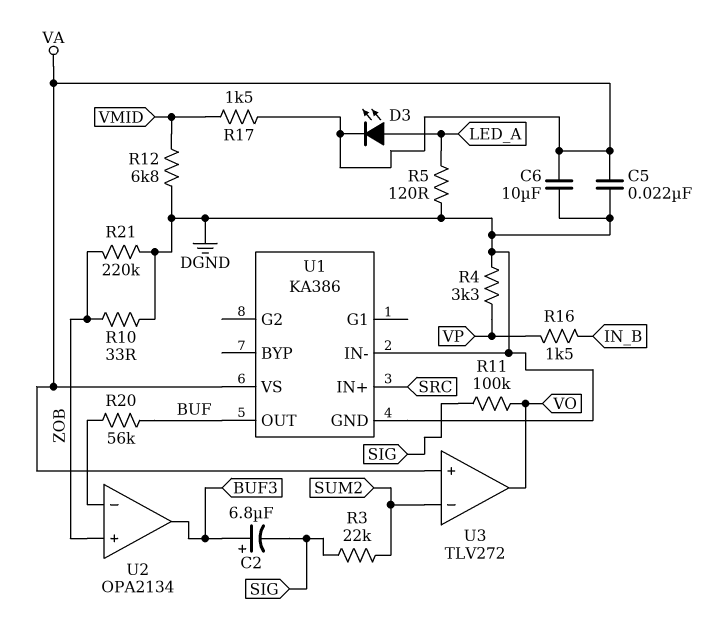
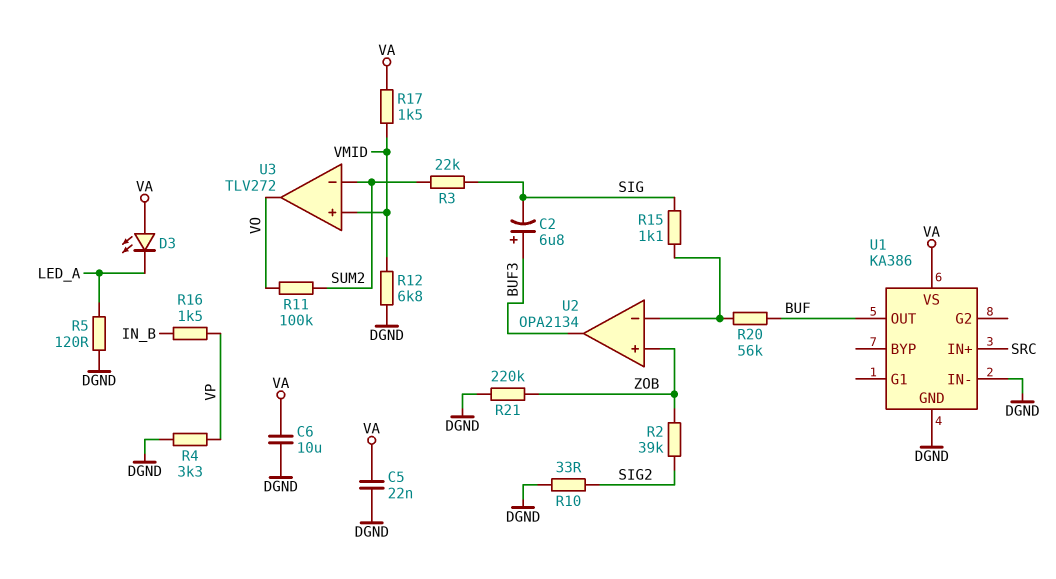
D3: LED (A LED_A, K VA) -> LED (A VA, K LED_A)
R2: none -> 39k (SIG2, ZOB)
R10: 33 (DGND, ZOB) -> 33 (DGND, SIG2)
R11: 100k (SIG, VO) -> 100k (SUM2, VO)
R15: none -> 1.1k (SIG, U2/in-)
U3 pin in+: VA -> VMID

